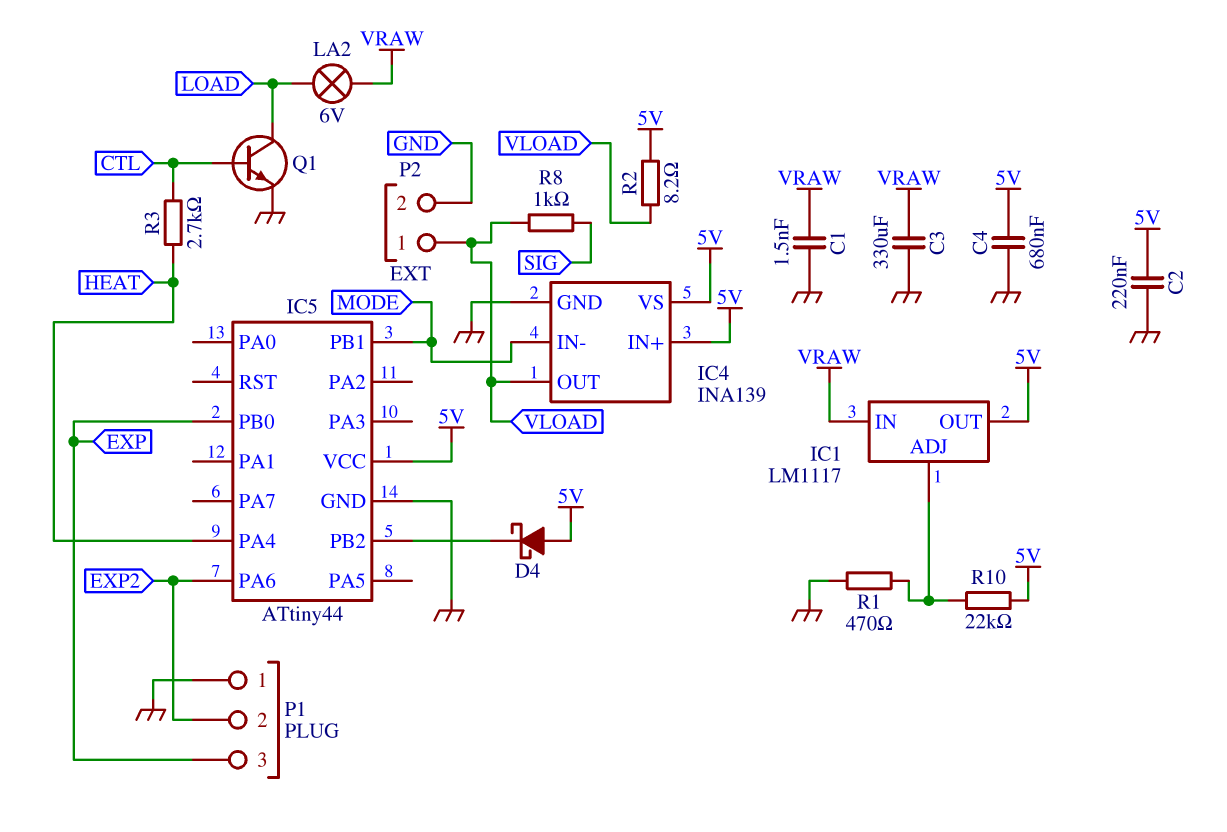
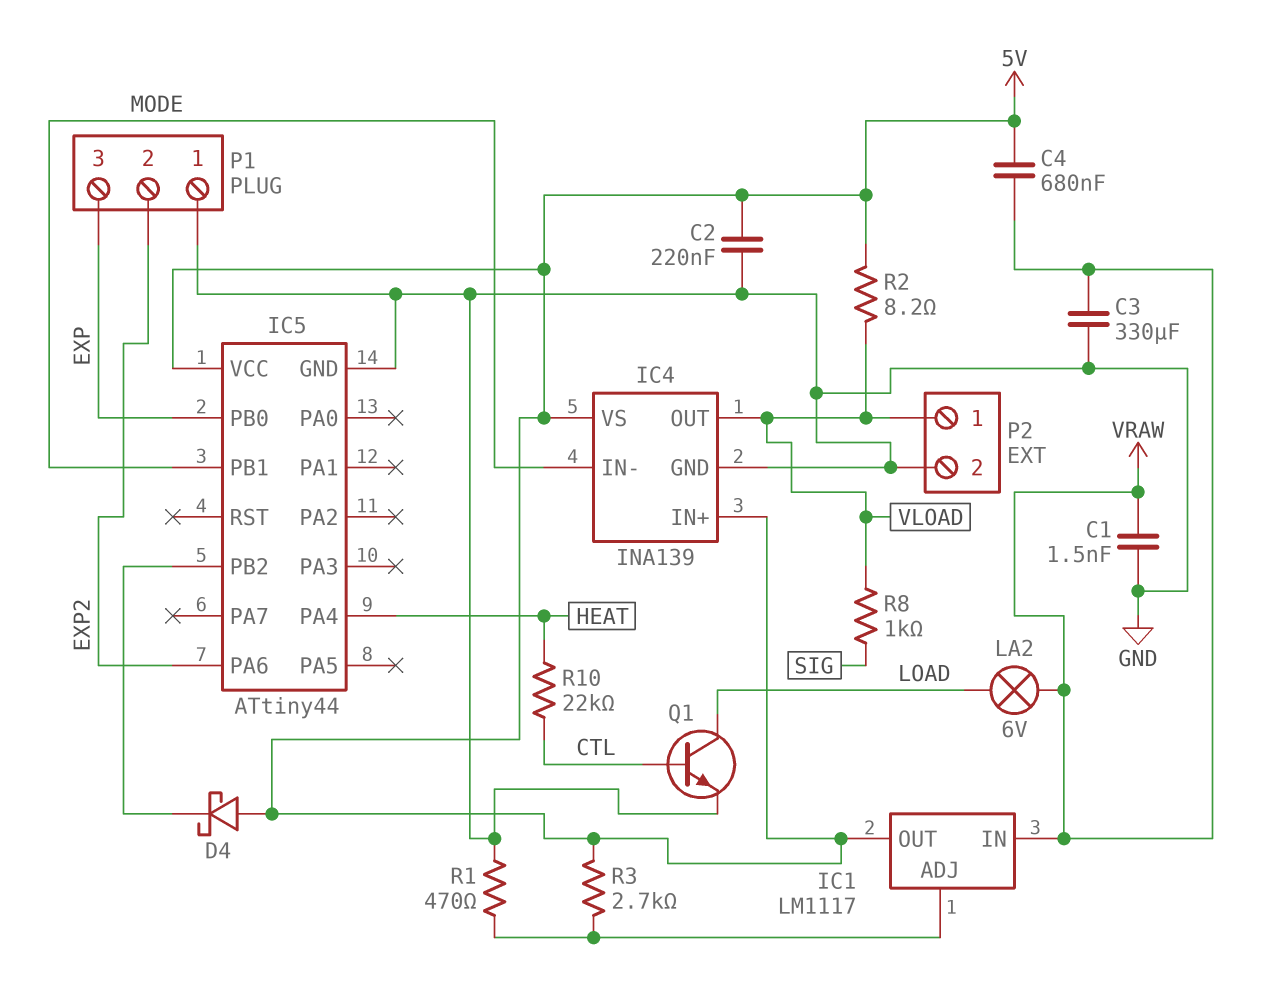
C4: 680nF (5V, GND) -> 680nF (5V, VRAW)
R3: 2.7k (CTL, HEAT) -> 2.7k (5V, IC1/ADJ)
R10: 22k (5V, IC1/ADJ) -> 22k (CTL, HEAT)

